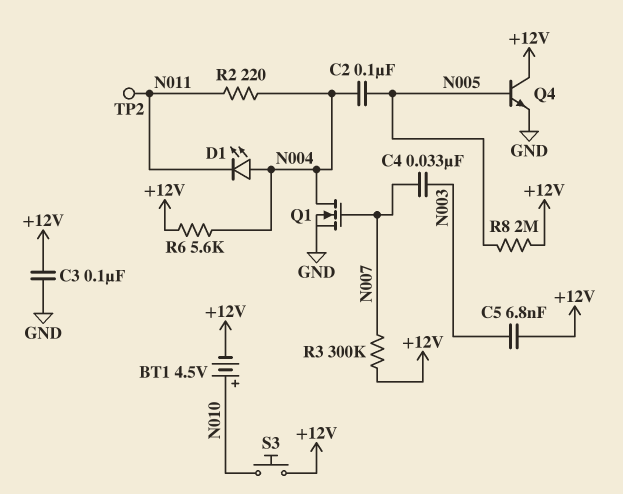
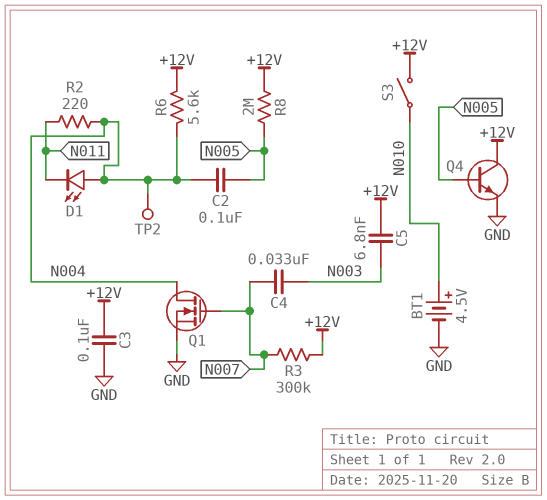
BT1: 4.5V (plus N010, minus +12V) -> 4.5V (plus N010, minus GND)
S3: button (+12V, N010) -> switch (+12V, N010)
TP2: test point (N011) -> test point (N004)

